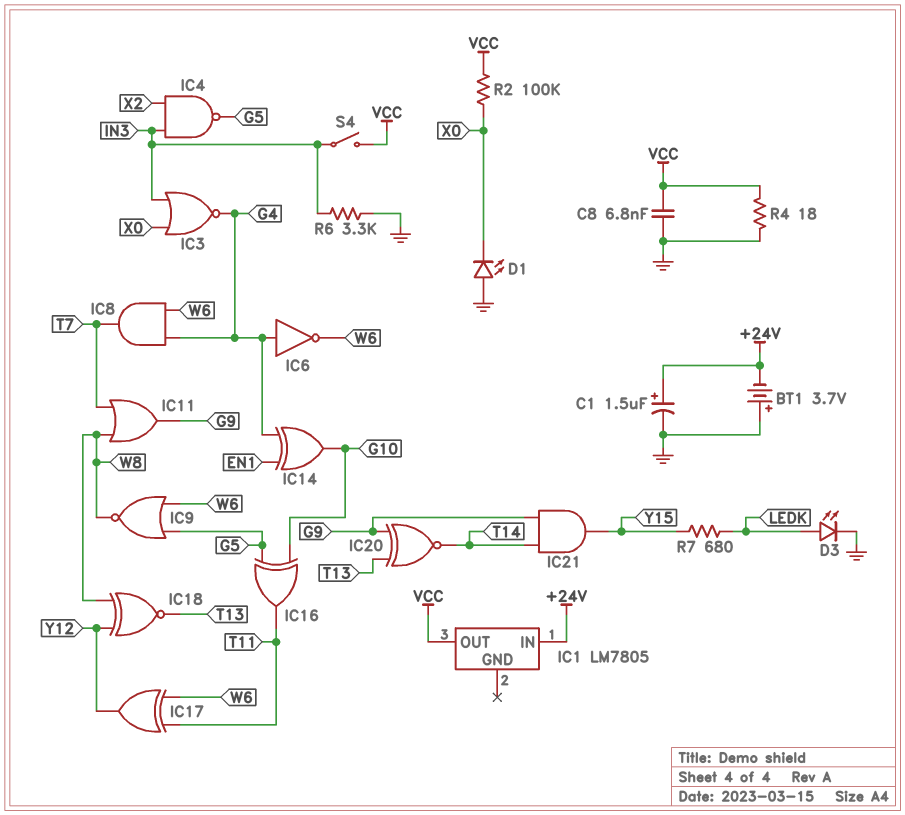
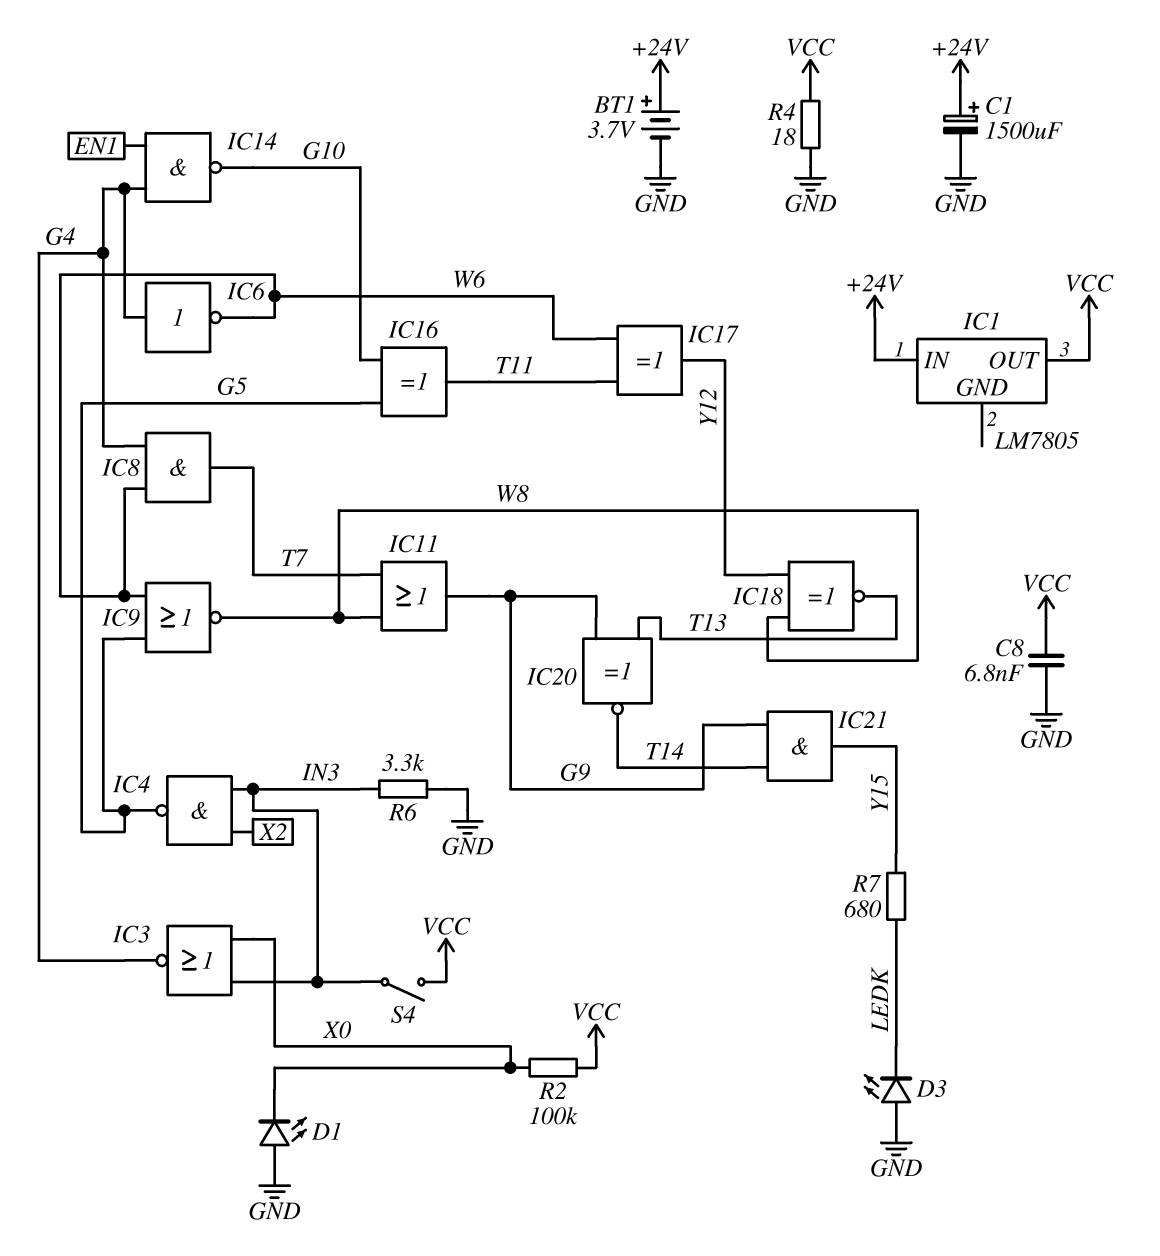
BT1: 3.7V (plus GND, minus +24V) -> 3.7V (plus +24V, minus GND)
C1: 1.5uF (plus +24V, minus GND) -> 1500uF (plus +24V, minus GND)
D3: LED (A LEDK, K GND) -> LED (A GND, K LEDK)
IC14: XOR (in EN1, in G4, out G10) -> NAND (in EN1, in G4, out G10)

